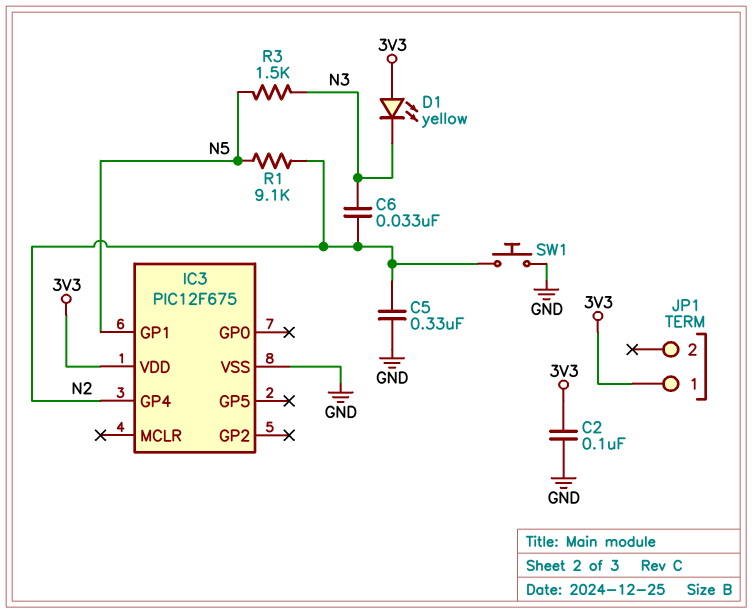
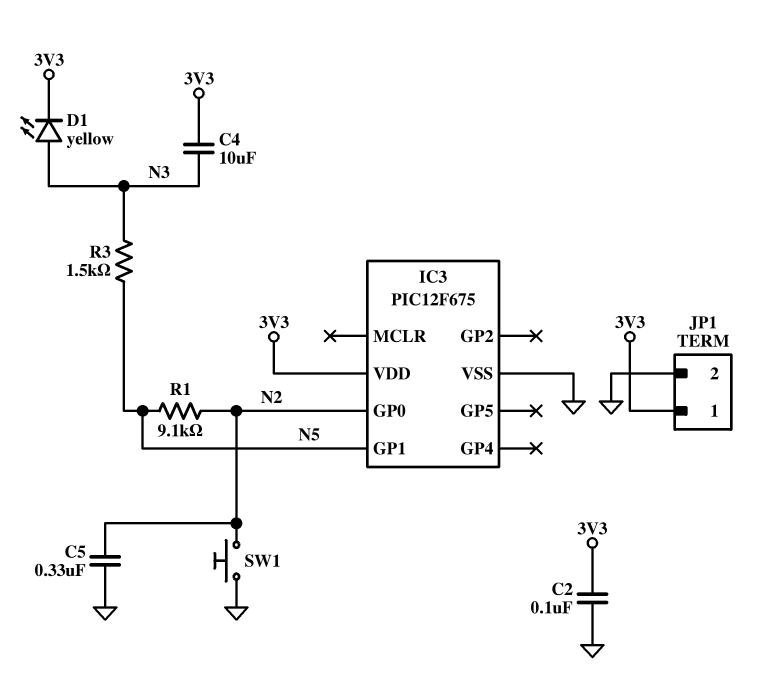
C4: none -> 10uF (3V3, N3)
C6: 33nF (N2, N3) -> none
D1: LED yellow (A 3V3, K N3) -> LED yellow (A N3, K 3V3)
IC3 pin GP0: none -> N2
IC3 pin GP4: N2 -> none
JP1 pin 2: none -> GND

